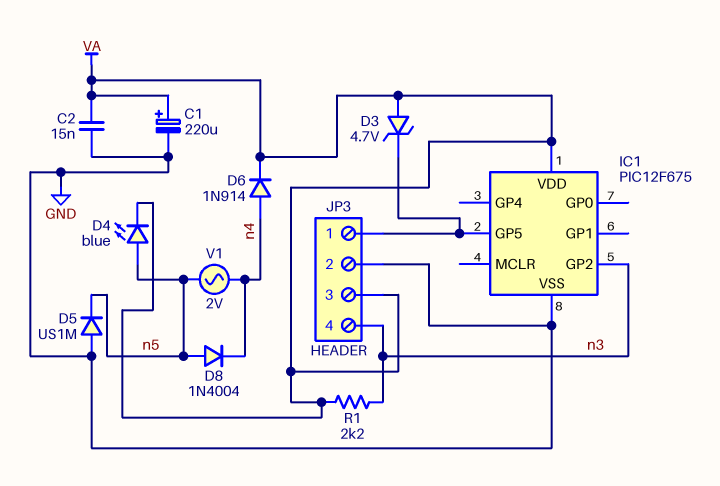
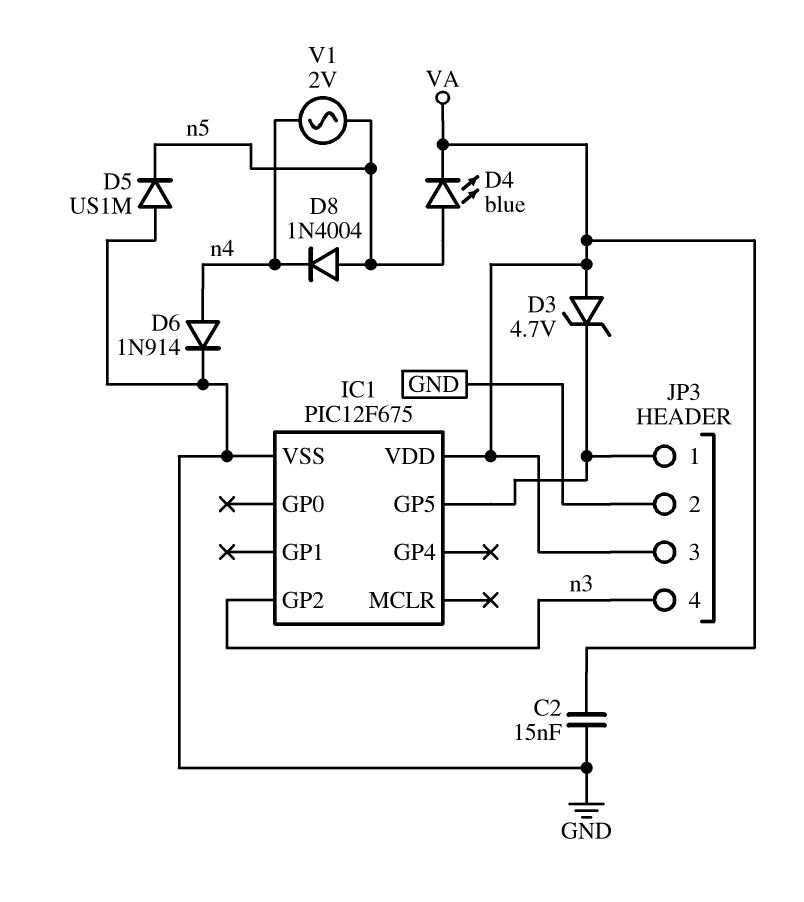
C1: 220uF (plus VA, minus GND) -> none
D6: diode 1N914 (A n4, K VA) -> diode 1N914 (A n4, K GND)
R1: 2.2k (VA, n3) -> none

